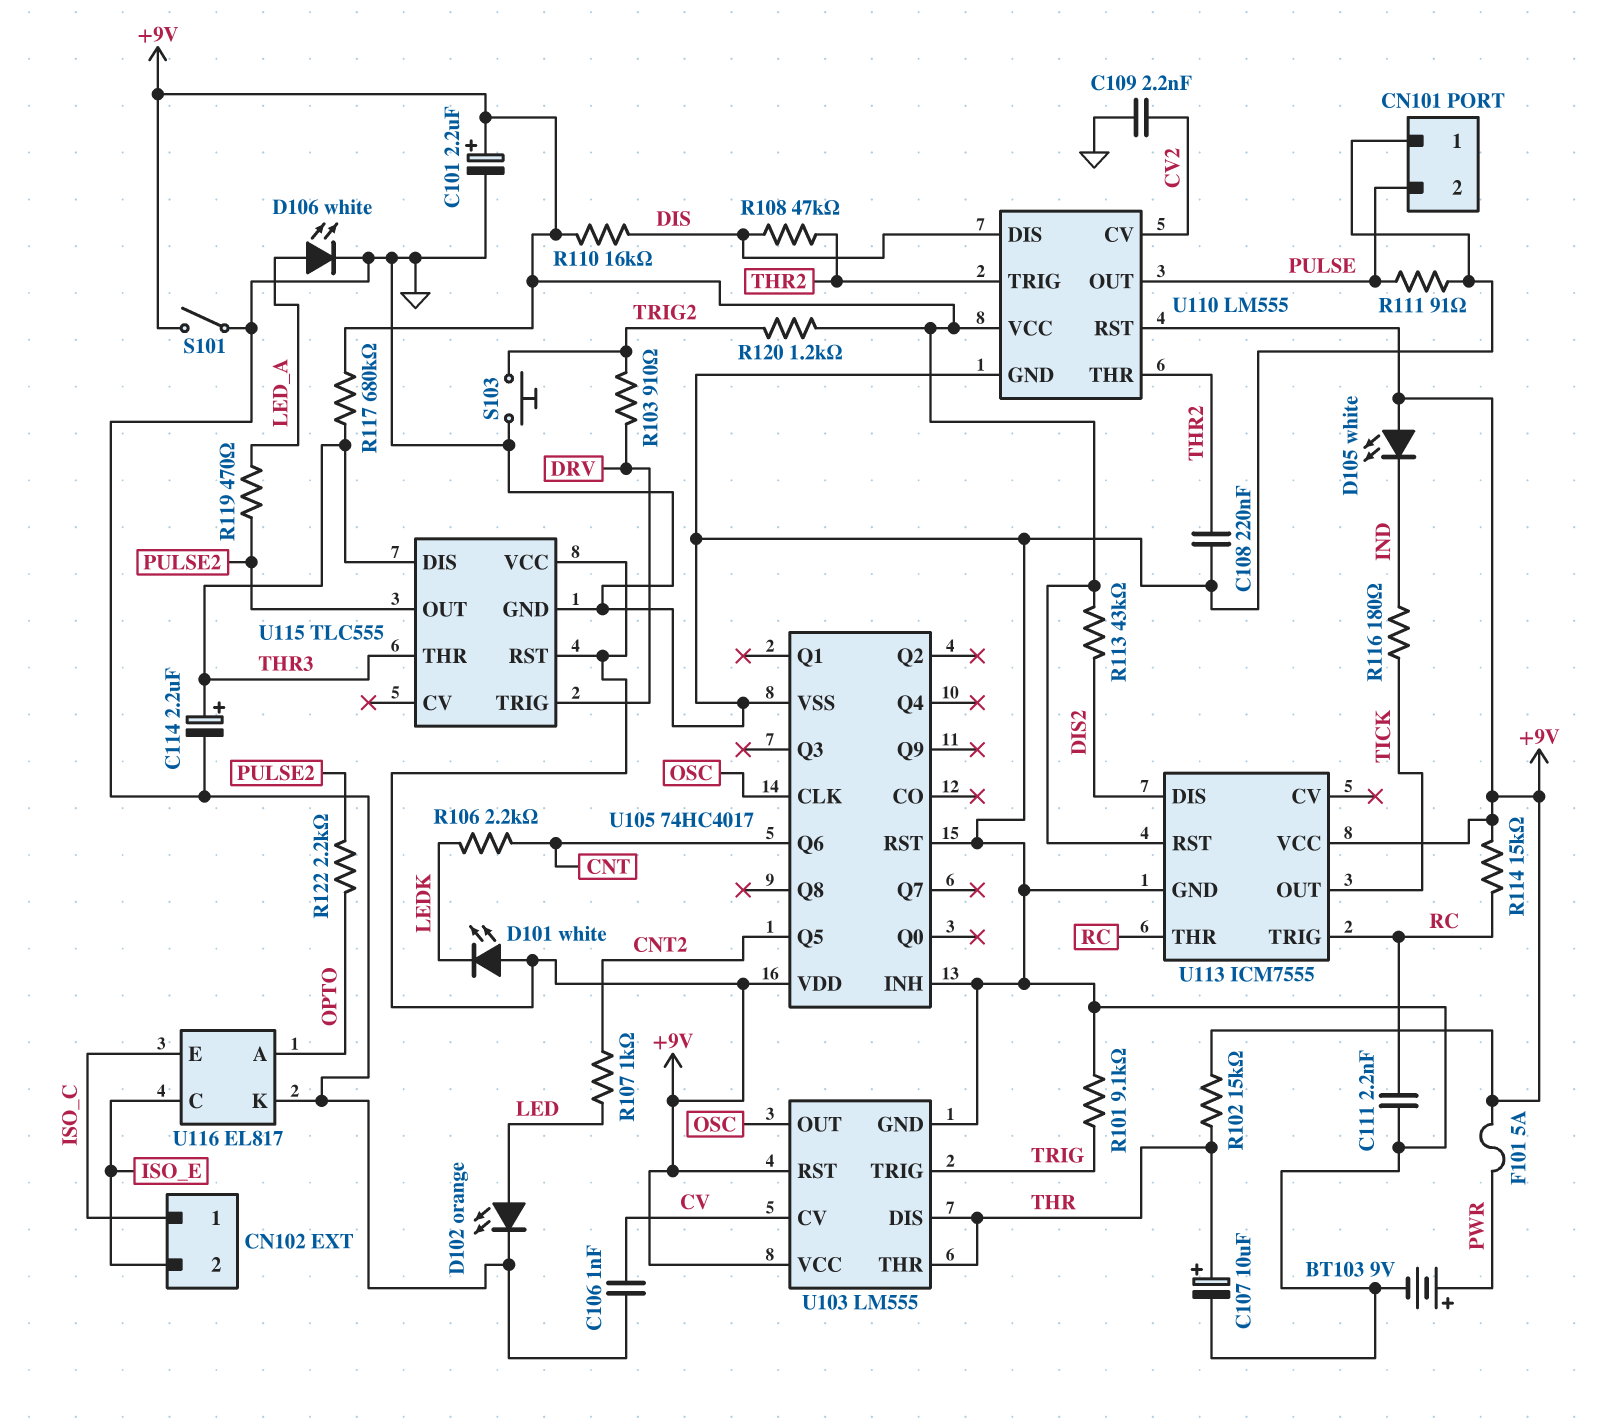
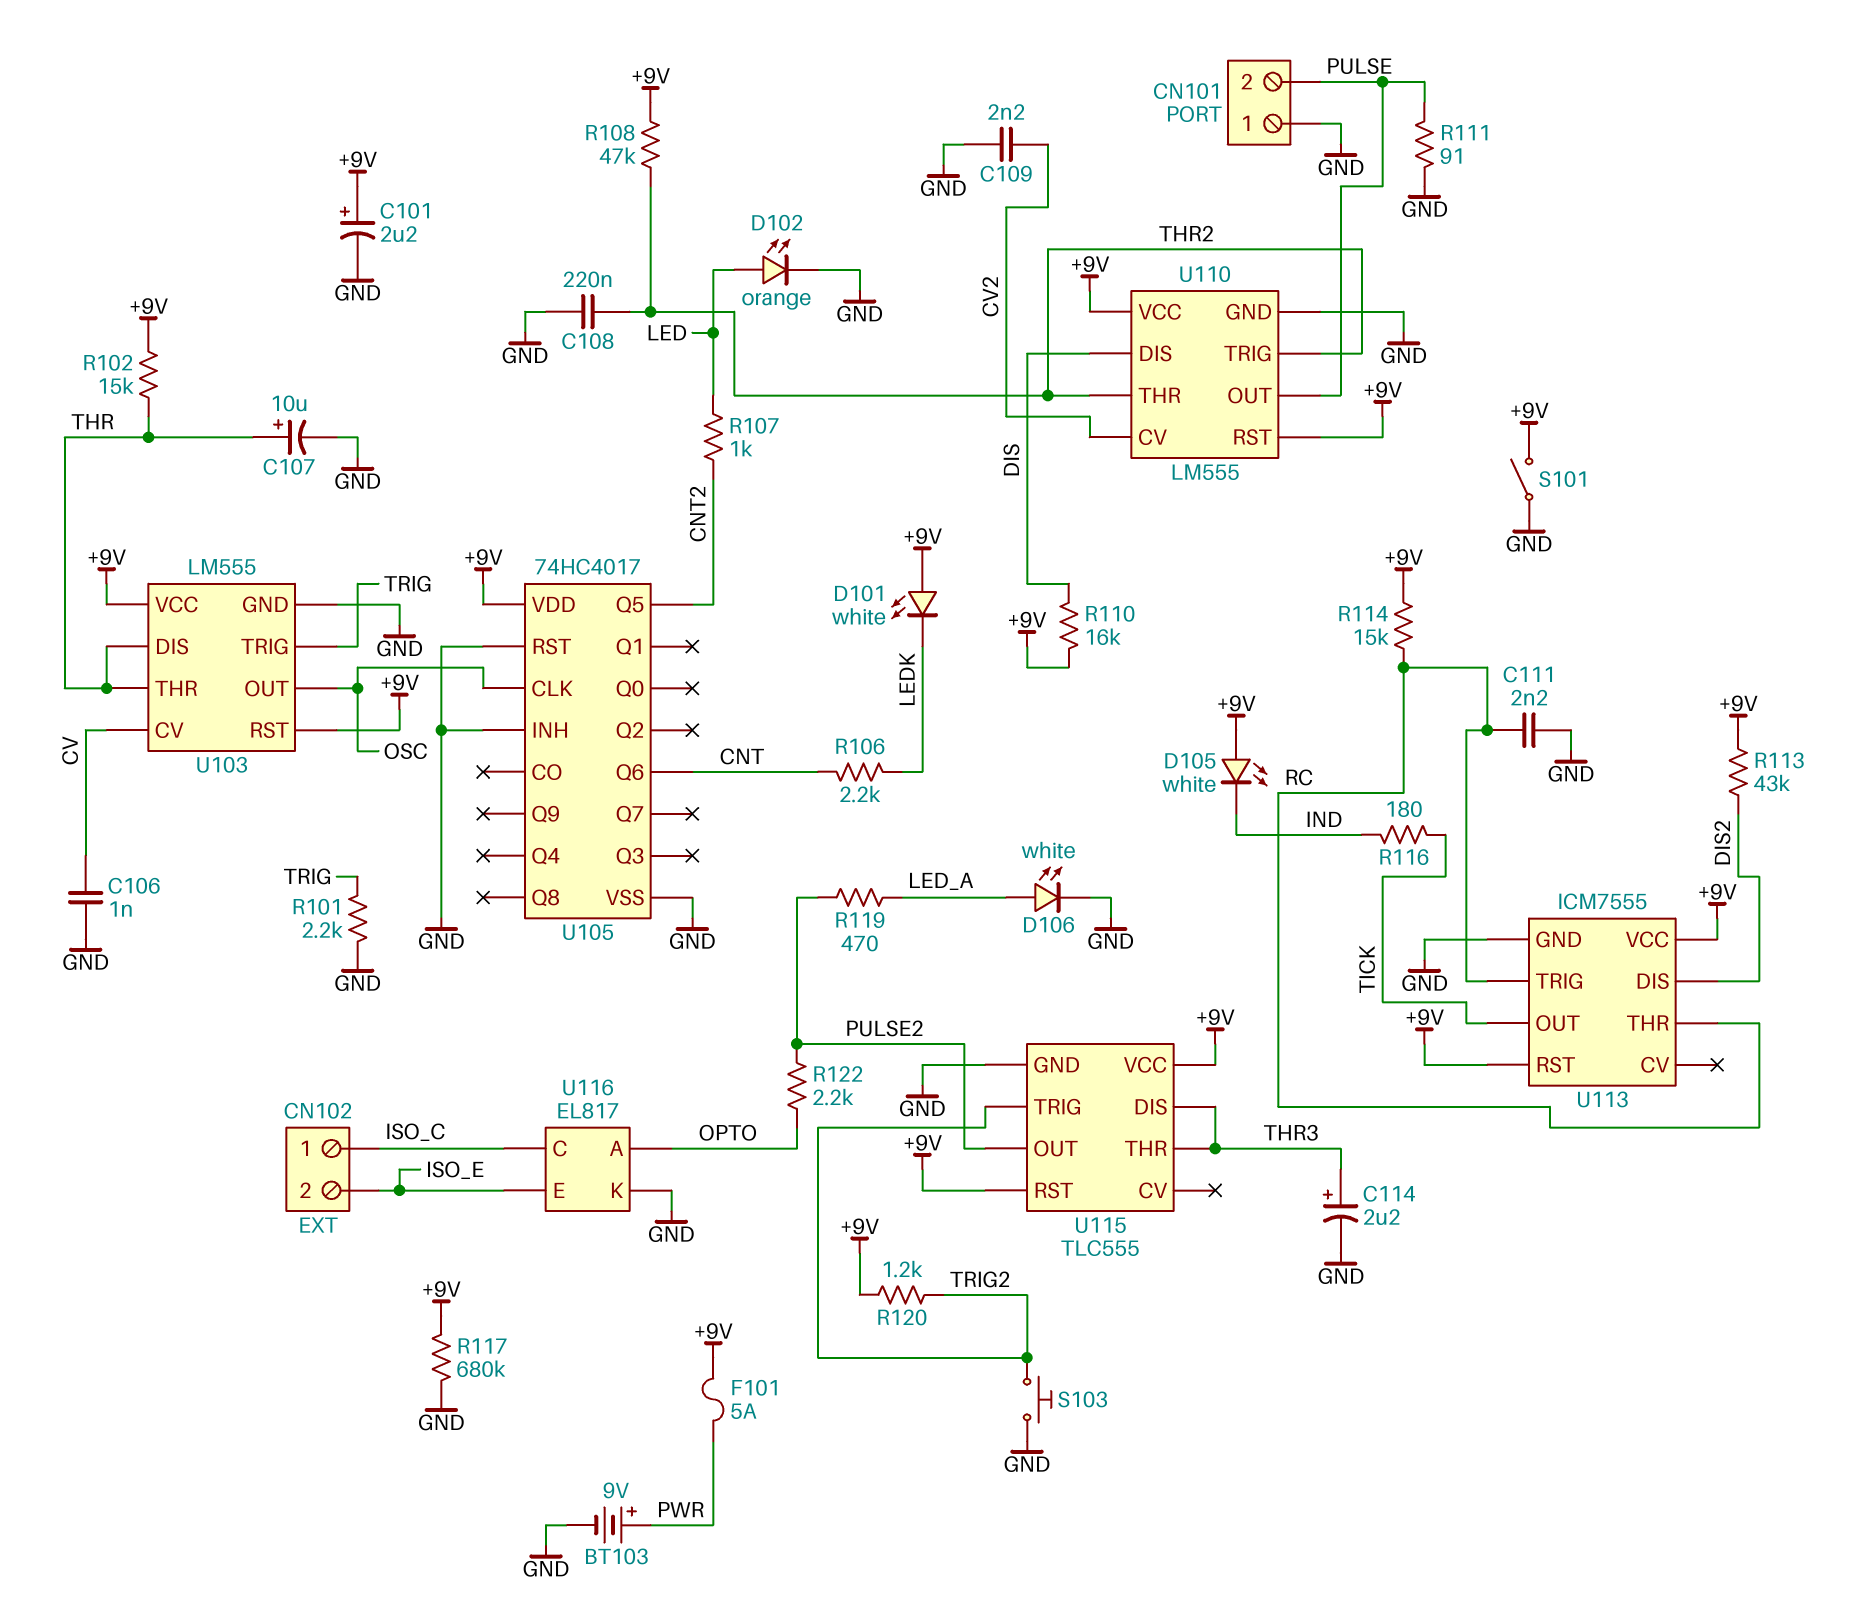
R101: 9.1k (GND, TRIG) -> 2.2k (GND, TRIG)
R103: 910 (DRV, TRIG2) -> none
R108: 47k (DIS, THR2) -> 47k (+9V, THR2)
R117: 680k (+9V, THR3) -> 680k (+9V, GND)
U115 pin TRIG: DRV -> TRIG2
U116 pin C: ISO_E -> ISO_C
U116 pin E: ISO_C -> ISO_E

